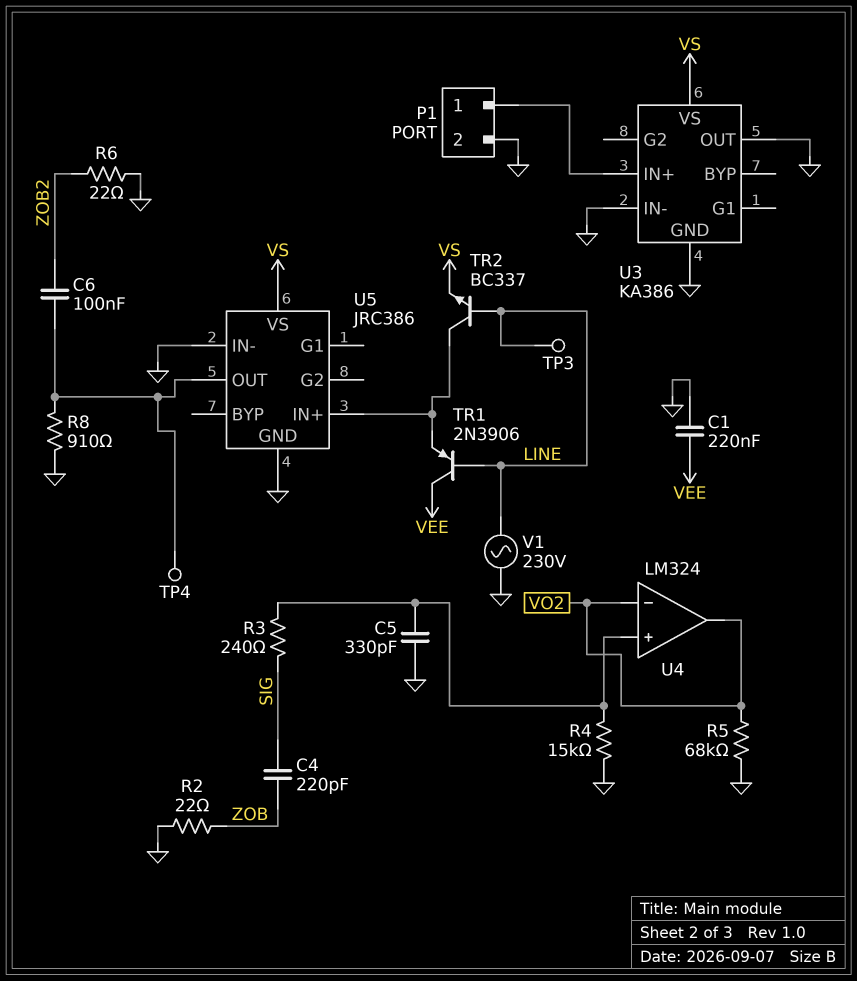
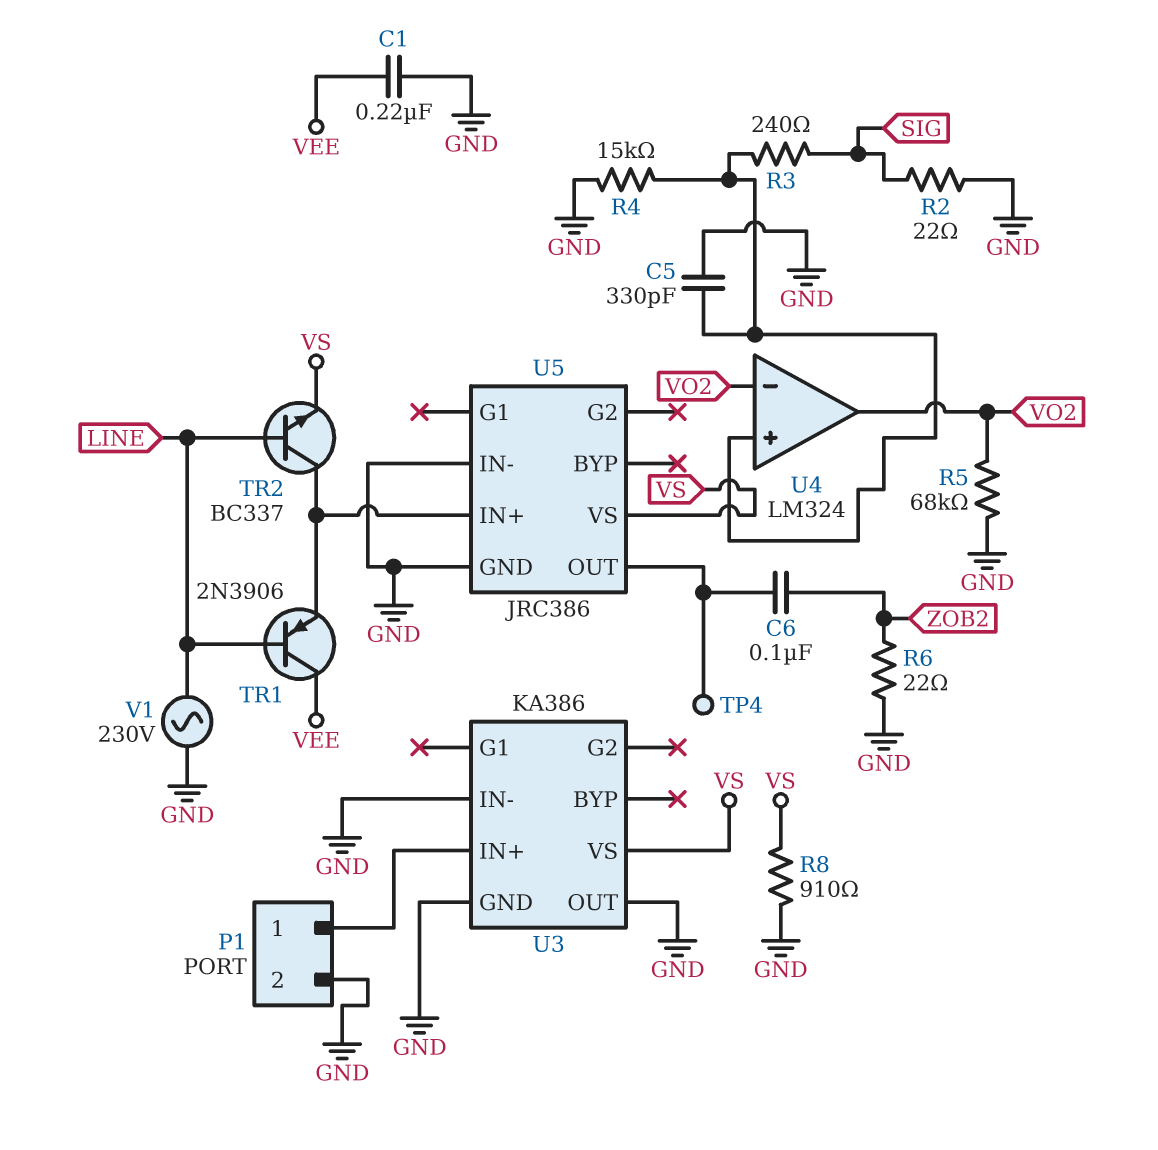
C4: 220pF (SIG, ZOB) -> none
R2: 22 (GND, ZOB) -> 22 (GND, SIG)
R8: 910 (GND, U5/OUT) -> 910 (GND, VS)
TP3: test point (LINE) -> none

